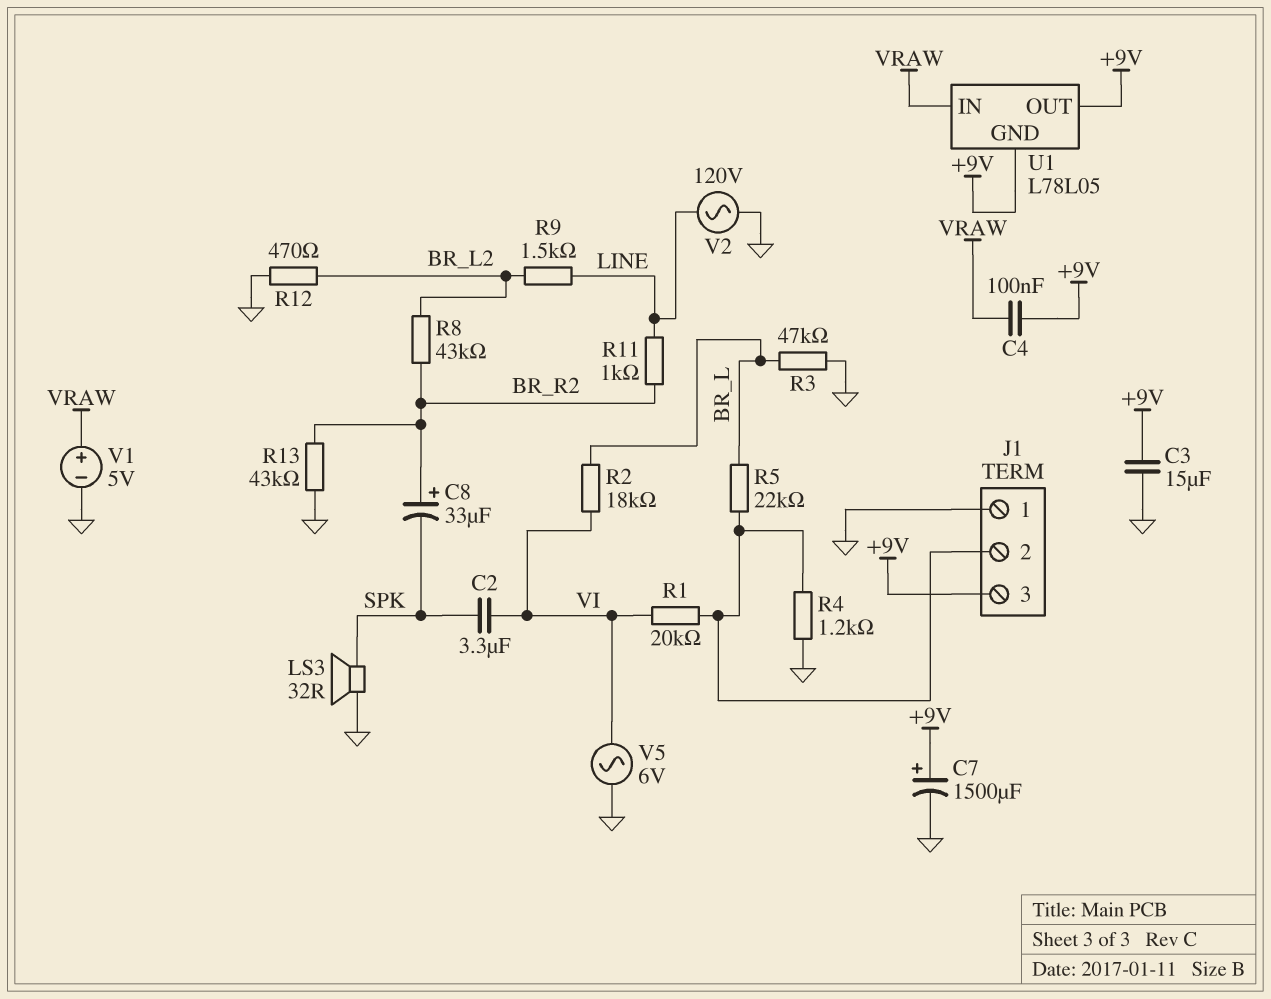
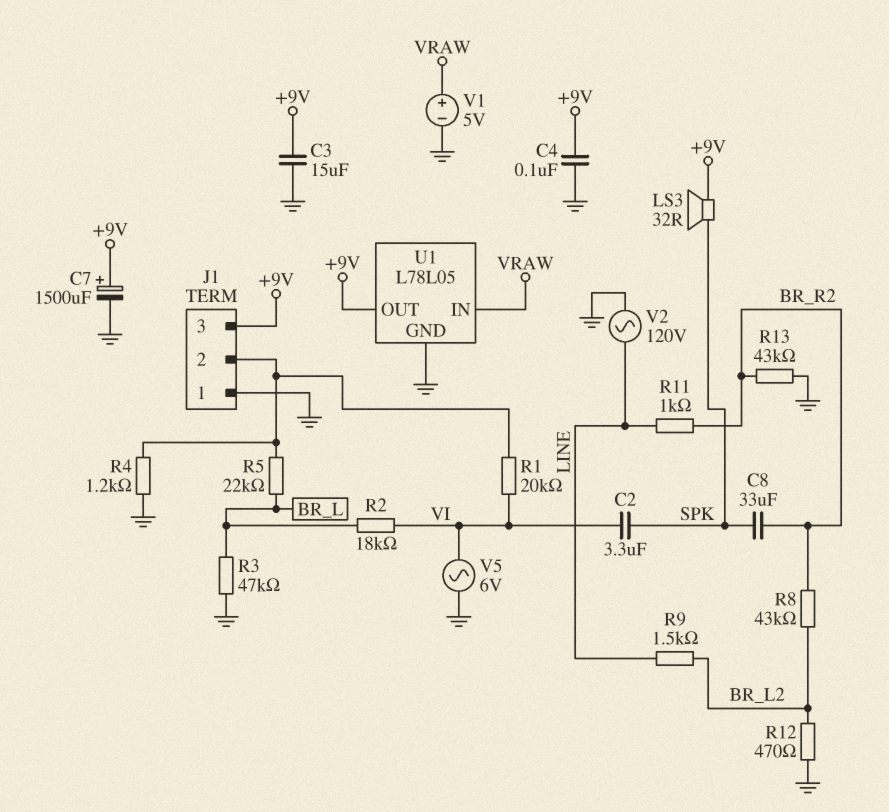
C4: 100nF (+9V, VRAW) -> 100nF (+9V, GND)
C8: 33uF (plus BR_R2, minus SPK) -> 33uF (BR_R2, SPK)
LS3: speaker 32R (GND, SPK) -> speaker 32R (+9V, SPK)
U1 pin GND: +9V -> GND

